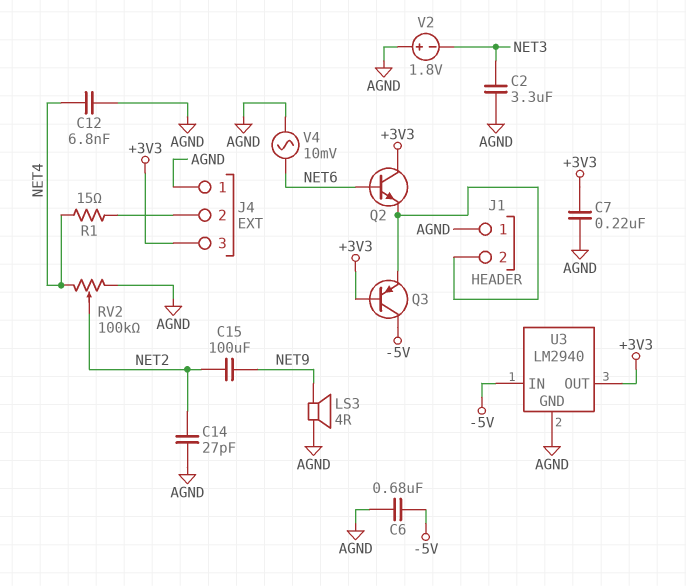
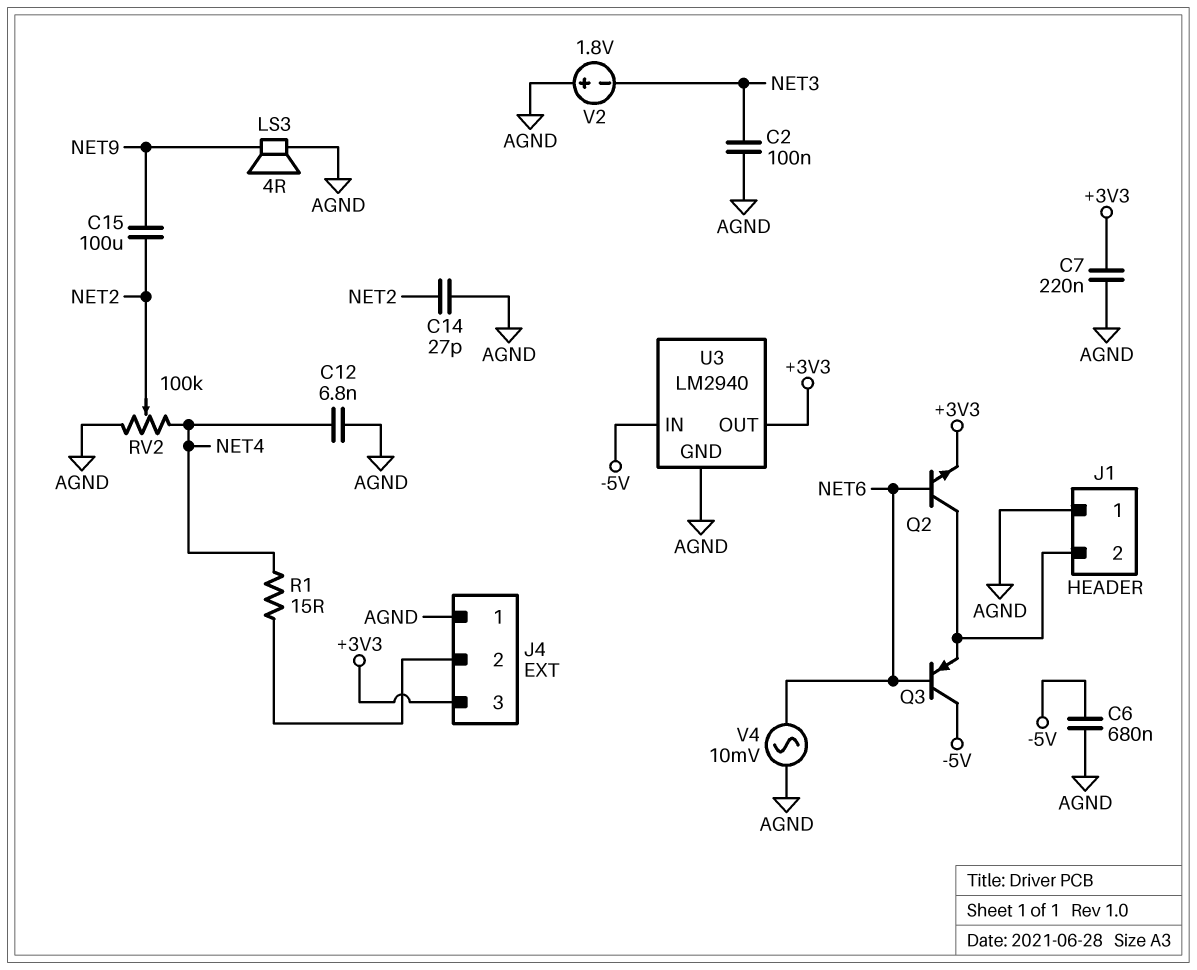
C2: 3.3uF (AGND, NET3) -> 100nF (AGND, NET3)
Q2: NPN (B NET6, C +3V3, E J1/2) -> NPN (B NET6, C J1/2, E +3V3)
Q3: PNP (B +3V3, C -5V, E J1/2) -> PNP (B NET6, C -5V, E J1/2)

